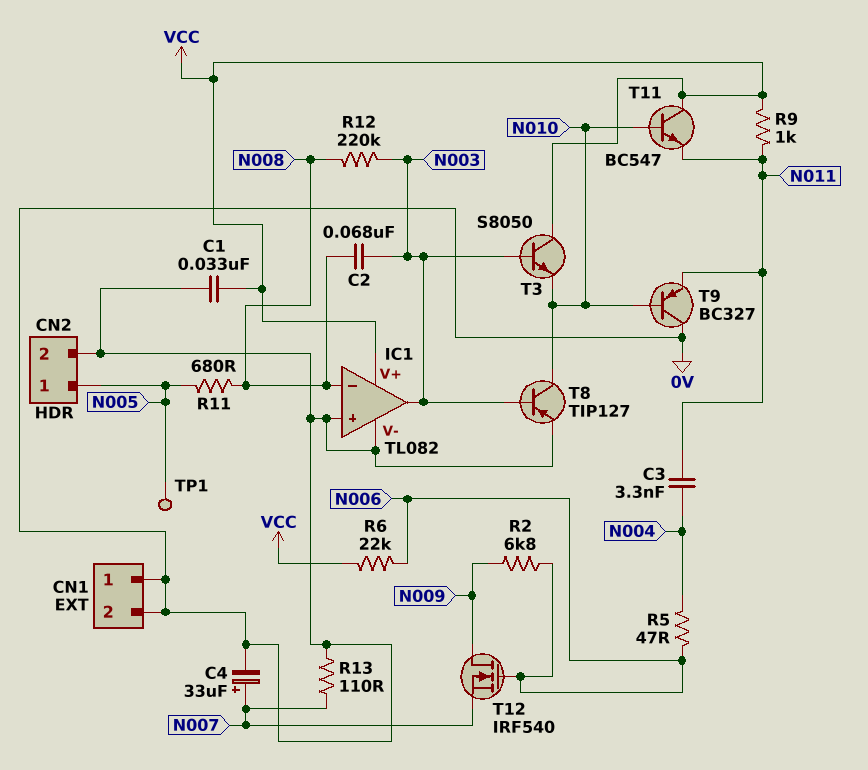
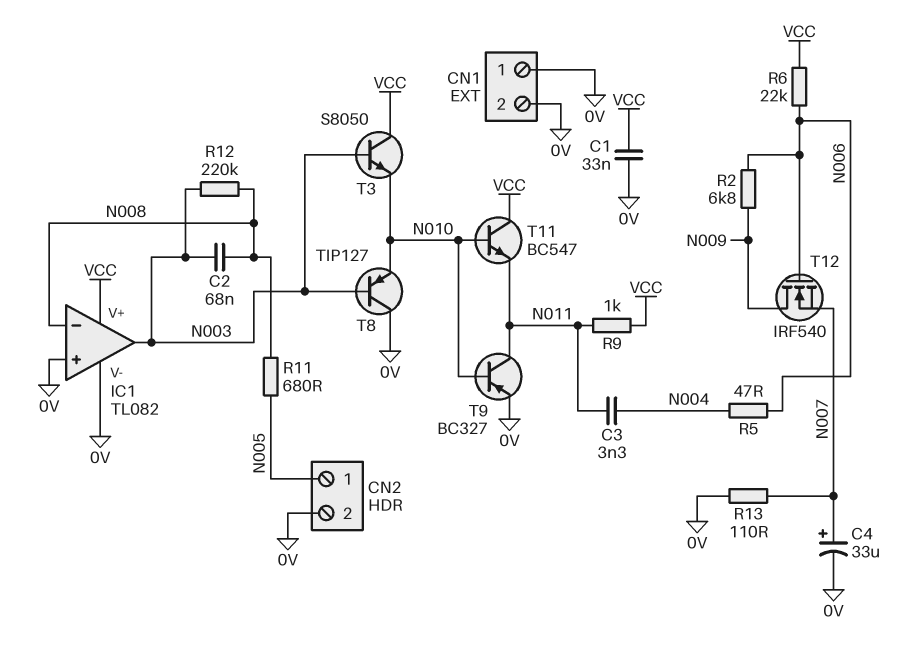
T8: PNP TIP127 (B N003, C N010, E 0V) -> PNP TIP127 (B N003, C 0V, E N010)
T9: PNP BC327 (B N010, C 0V, E N011) -> PNP BC327 (B N010, C N011, E 0V)
TP1: test point (N005) -> none

